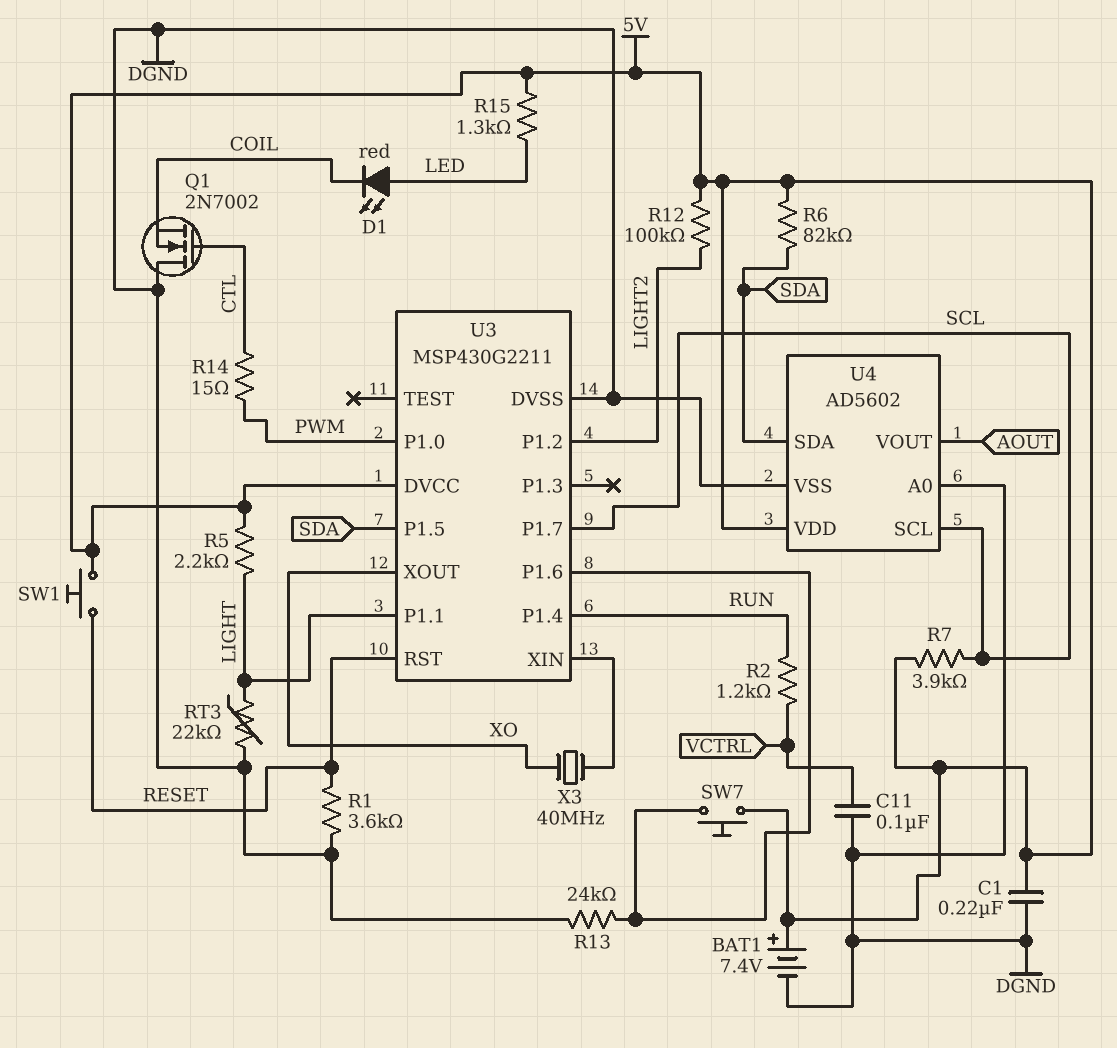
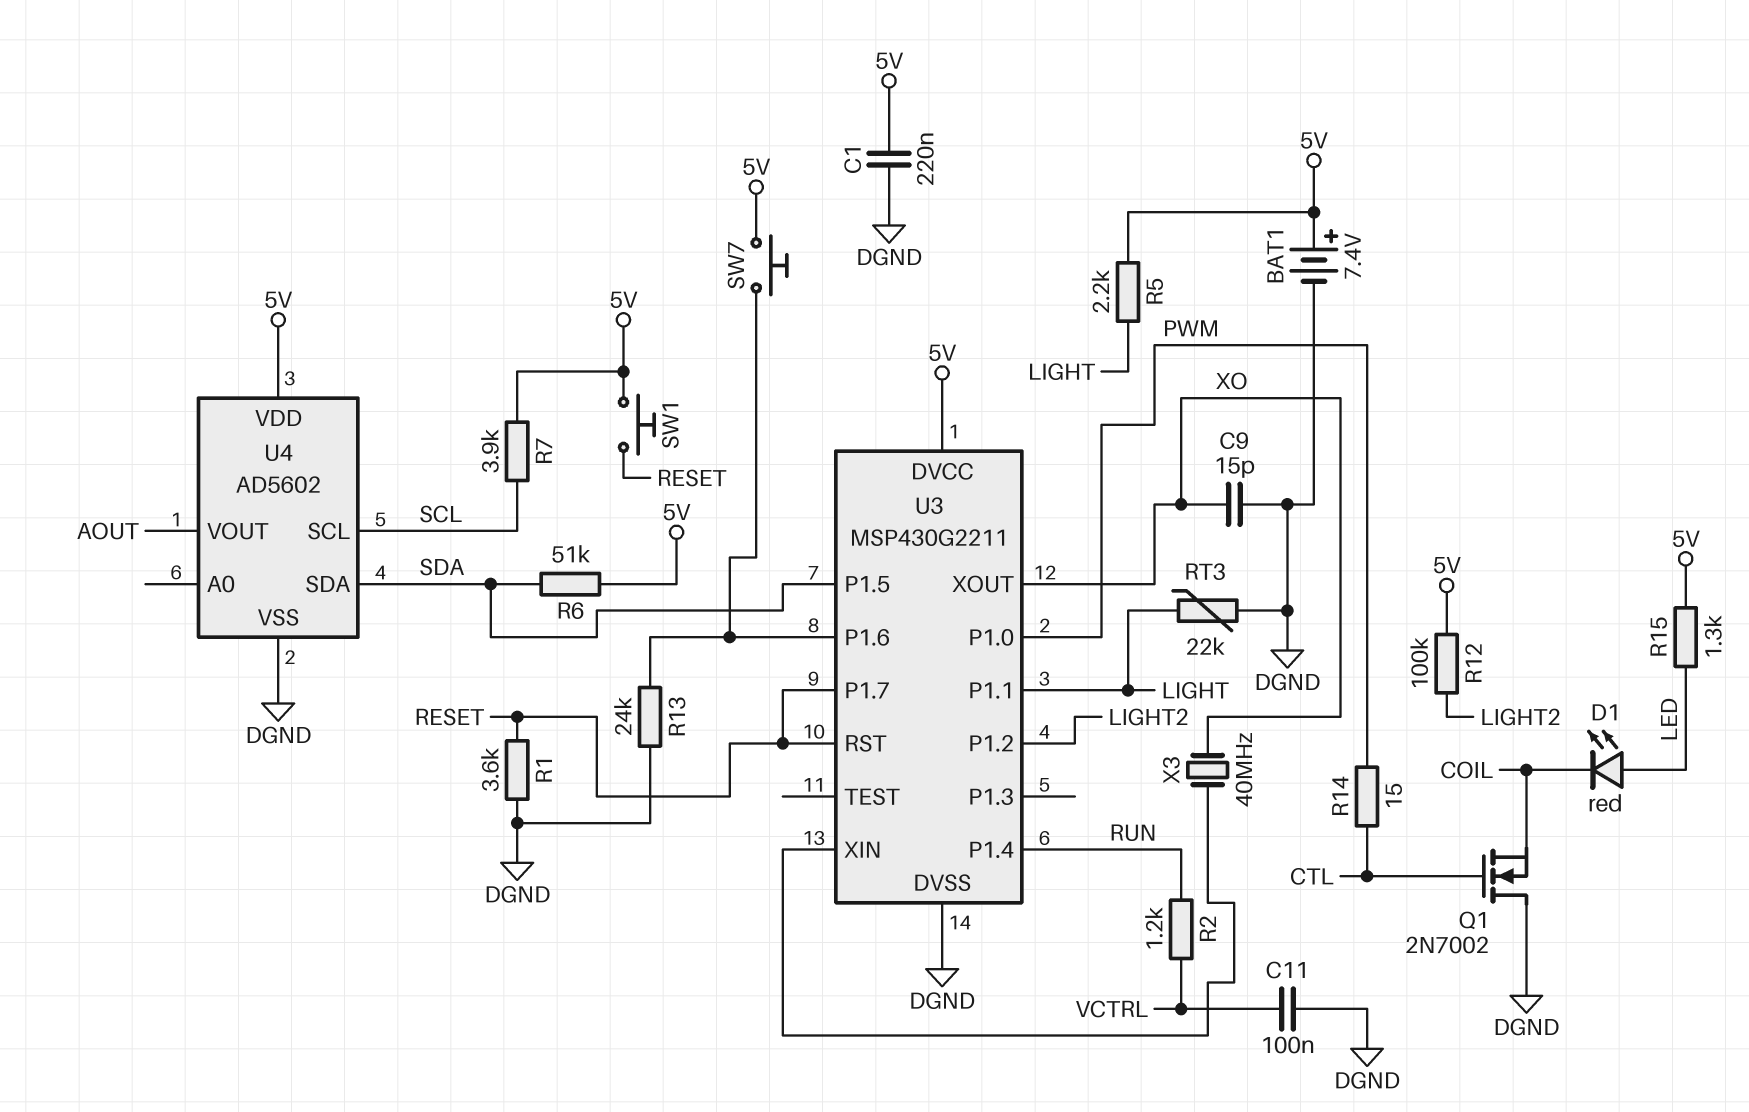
C9: none -> 15pF (DGND, XO)
R6: 82k (5V, SDA) -> 51k (5V, SDA)
U3 pin P1.7: SCL -> RESET
U4 pin A0: DGND -> none

